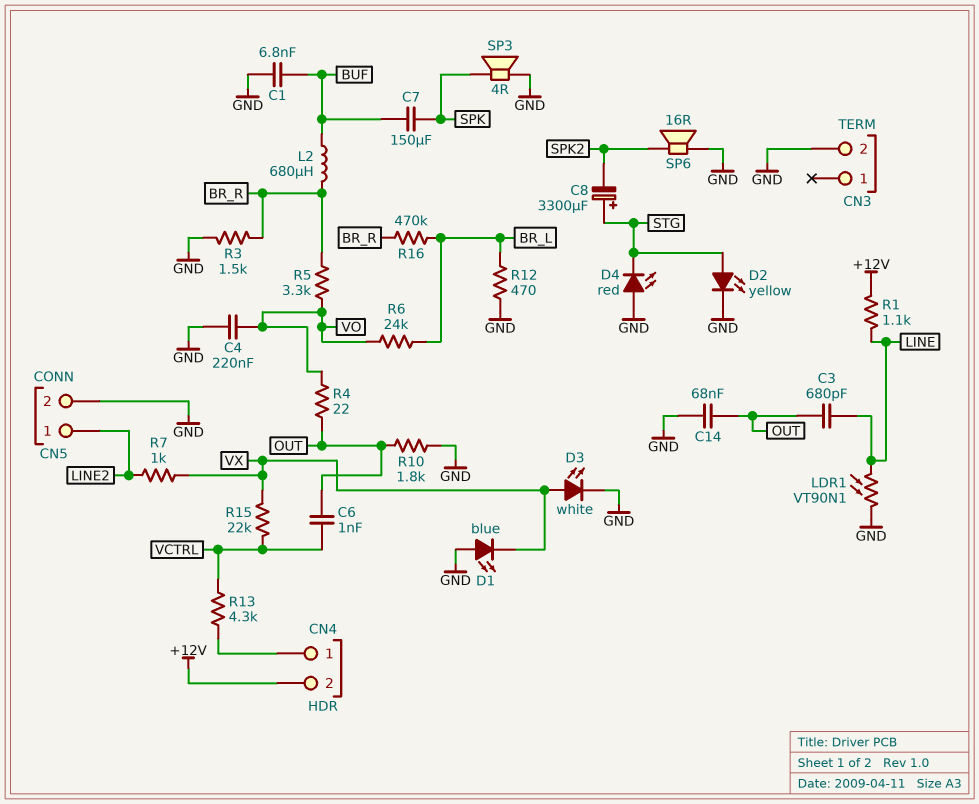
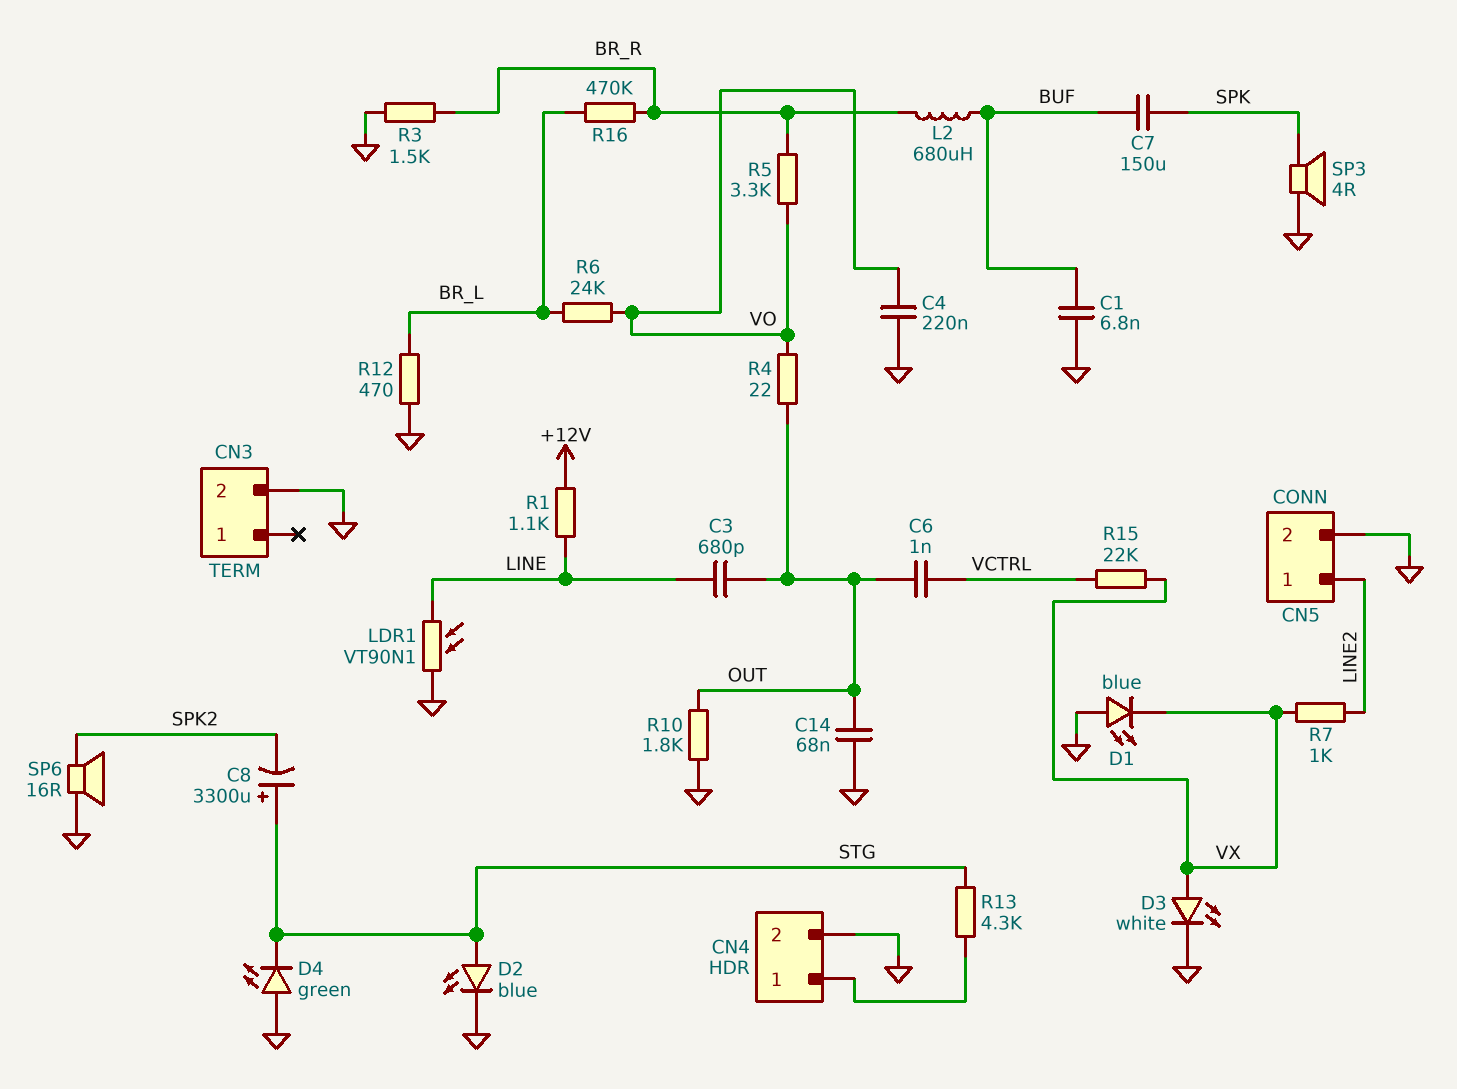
CN4 pin 2: +12V -> GND
D2: LED yellow (A STG, K GND) -> LED blue (A STG, K GND)
D4: LED red (A GND, K STG) -> LED green (A GND, K STG)
R13: 4.3k (CN4/1, VCTRL) -> 4.3k (CN4/1, STG)

